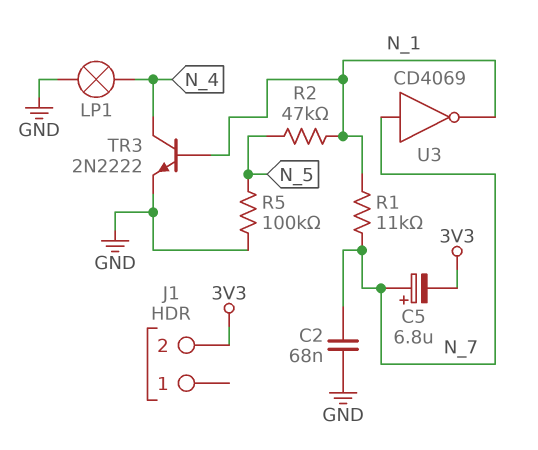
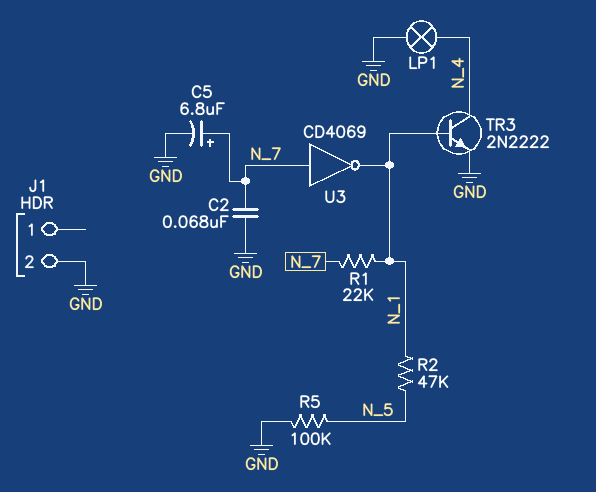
C5: 6.8uF (plus N_7, minus 3V3) -> 6.8uF (plus N_7, minus GND)
J1 pin 2: 3V3 -> GND
R1: 11k (N_1, N_7) -> 22k (N_1, N_7)

